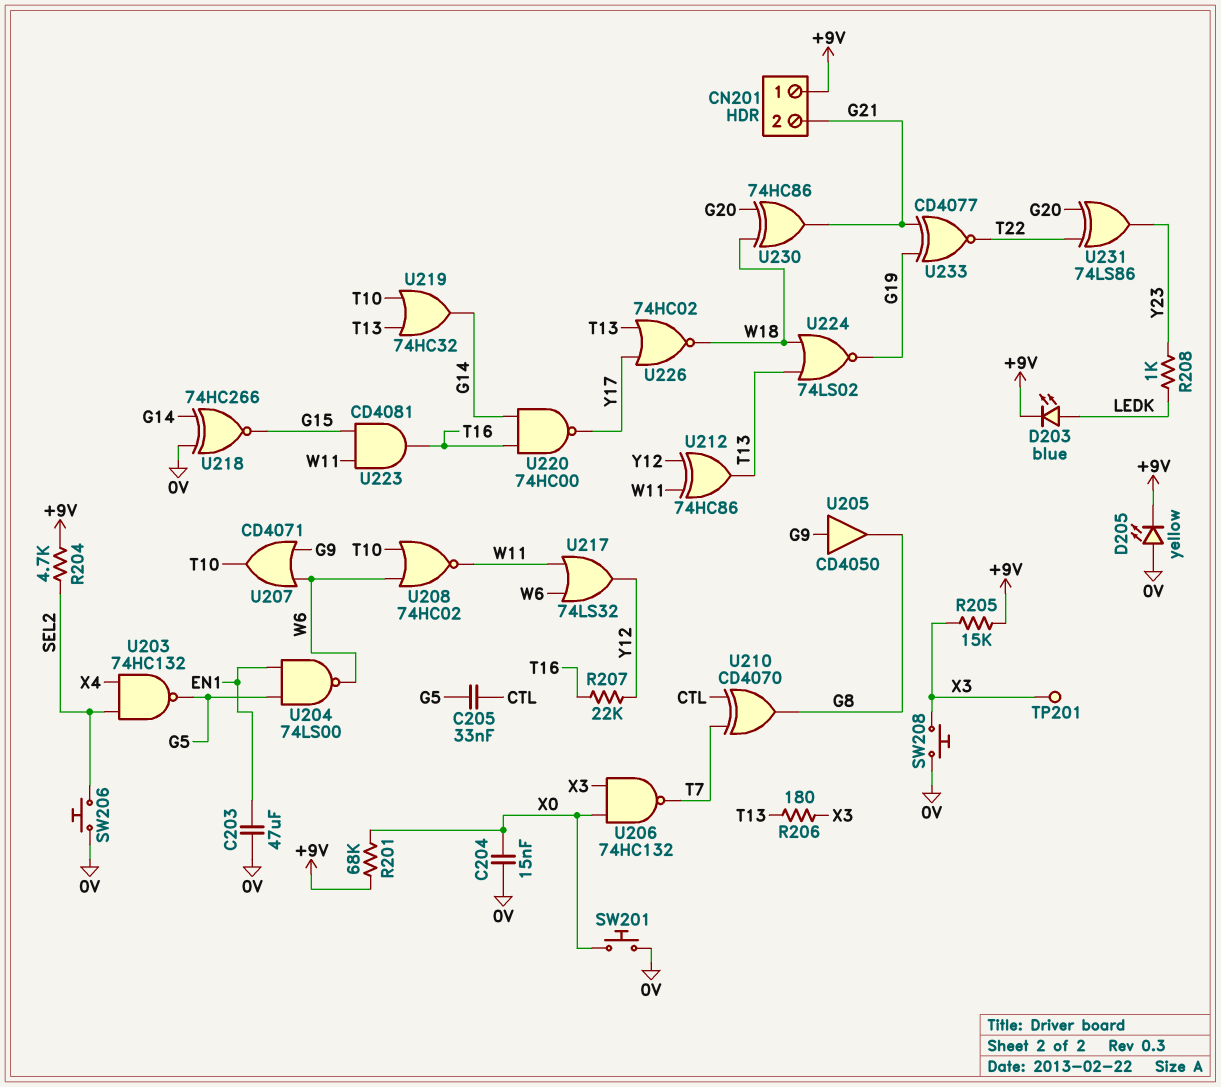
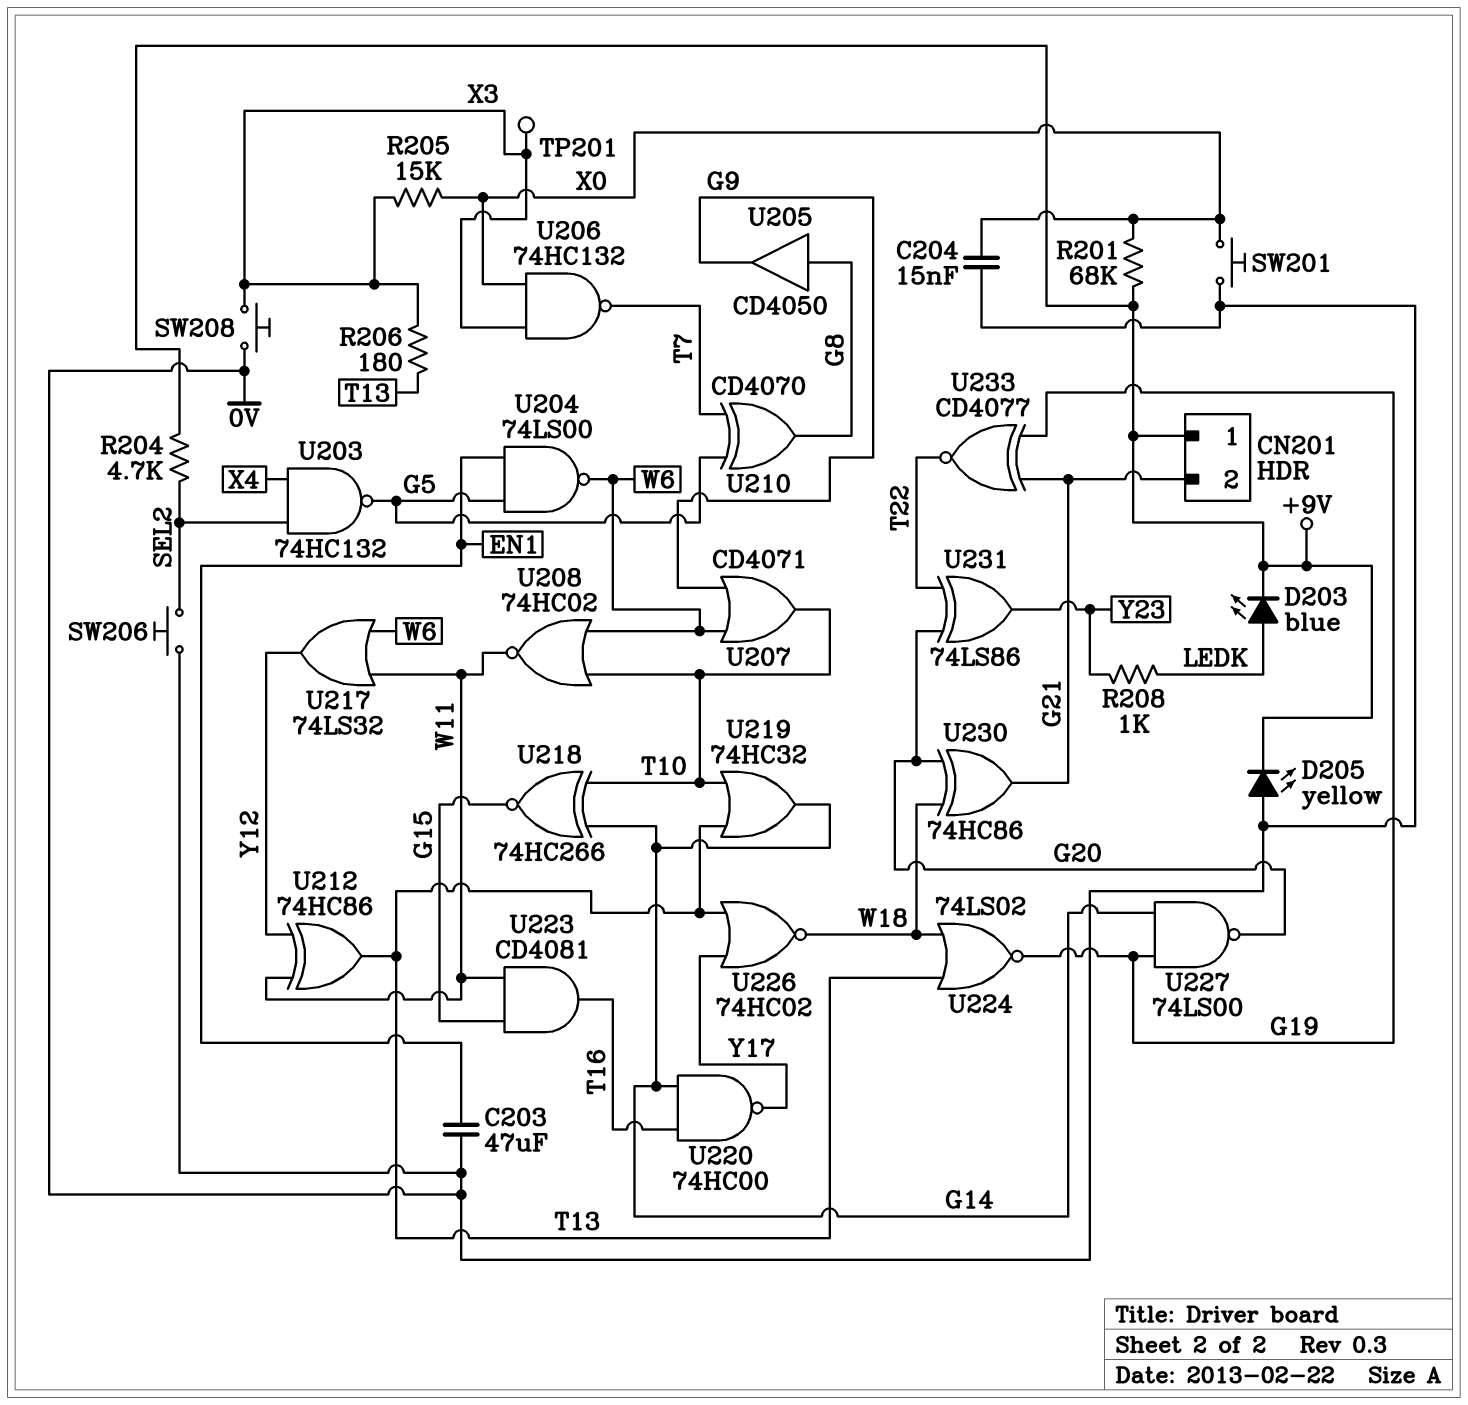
C205: 33nF (CTL, G5) -> none
R205: 15k (+9V, X3) -> 15k (X0, X3)
R207: 22k (T16, Y12) -> none
U205: buffer CD4050 (in G9, out G8) -> buffer CD4050 (in G8, out G9)
U210: XOR CD4070 (in CTL, in T7, out G8) -> XOR CD4070 (in G5, in T7, out G8)
U218: XNOR 74HC266 (in 0V, in G14, out G15) -> XNOR 74HC266 (in G14, in T10, out G15)
U227: none -> NAND 74LS00 (in G14, in G19, out G20)

